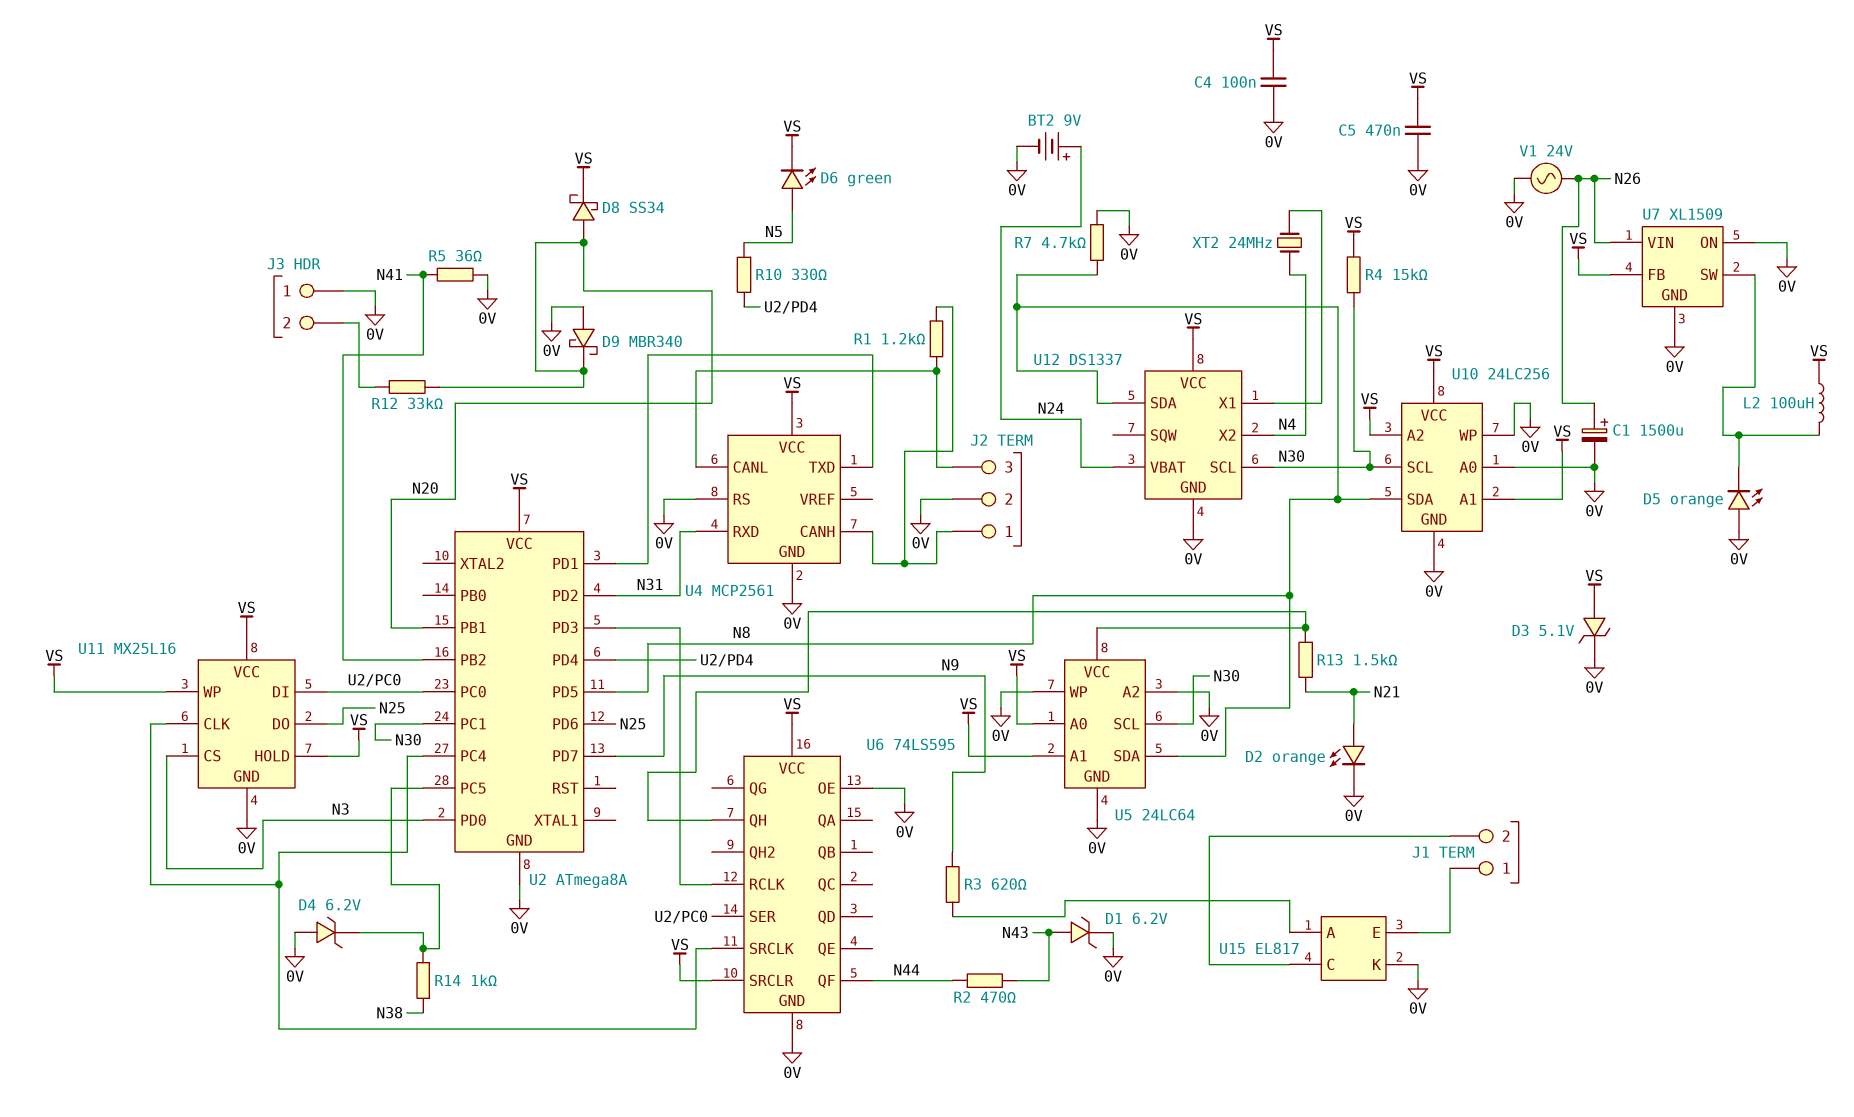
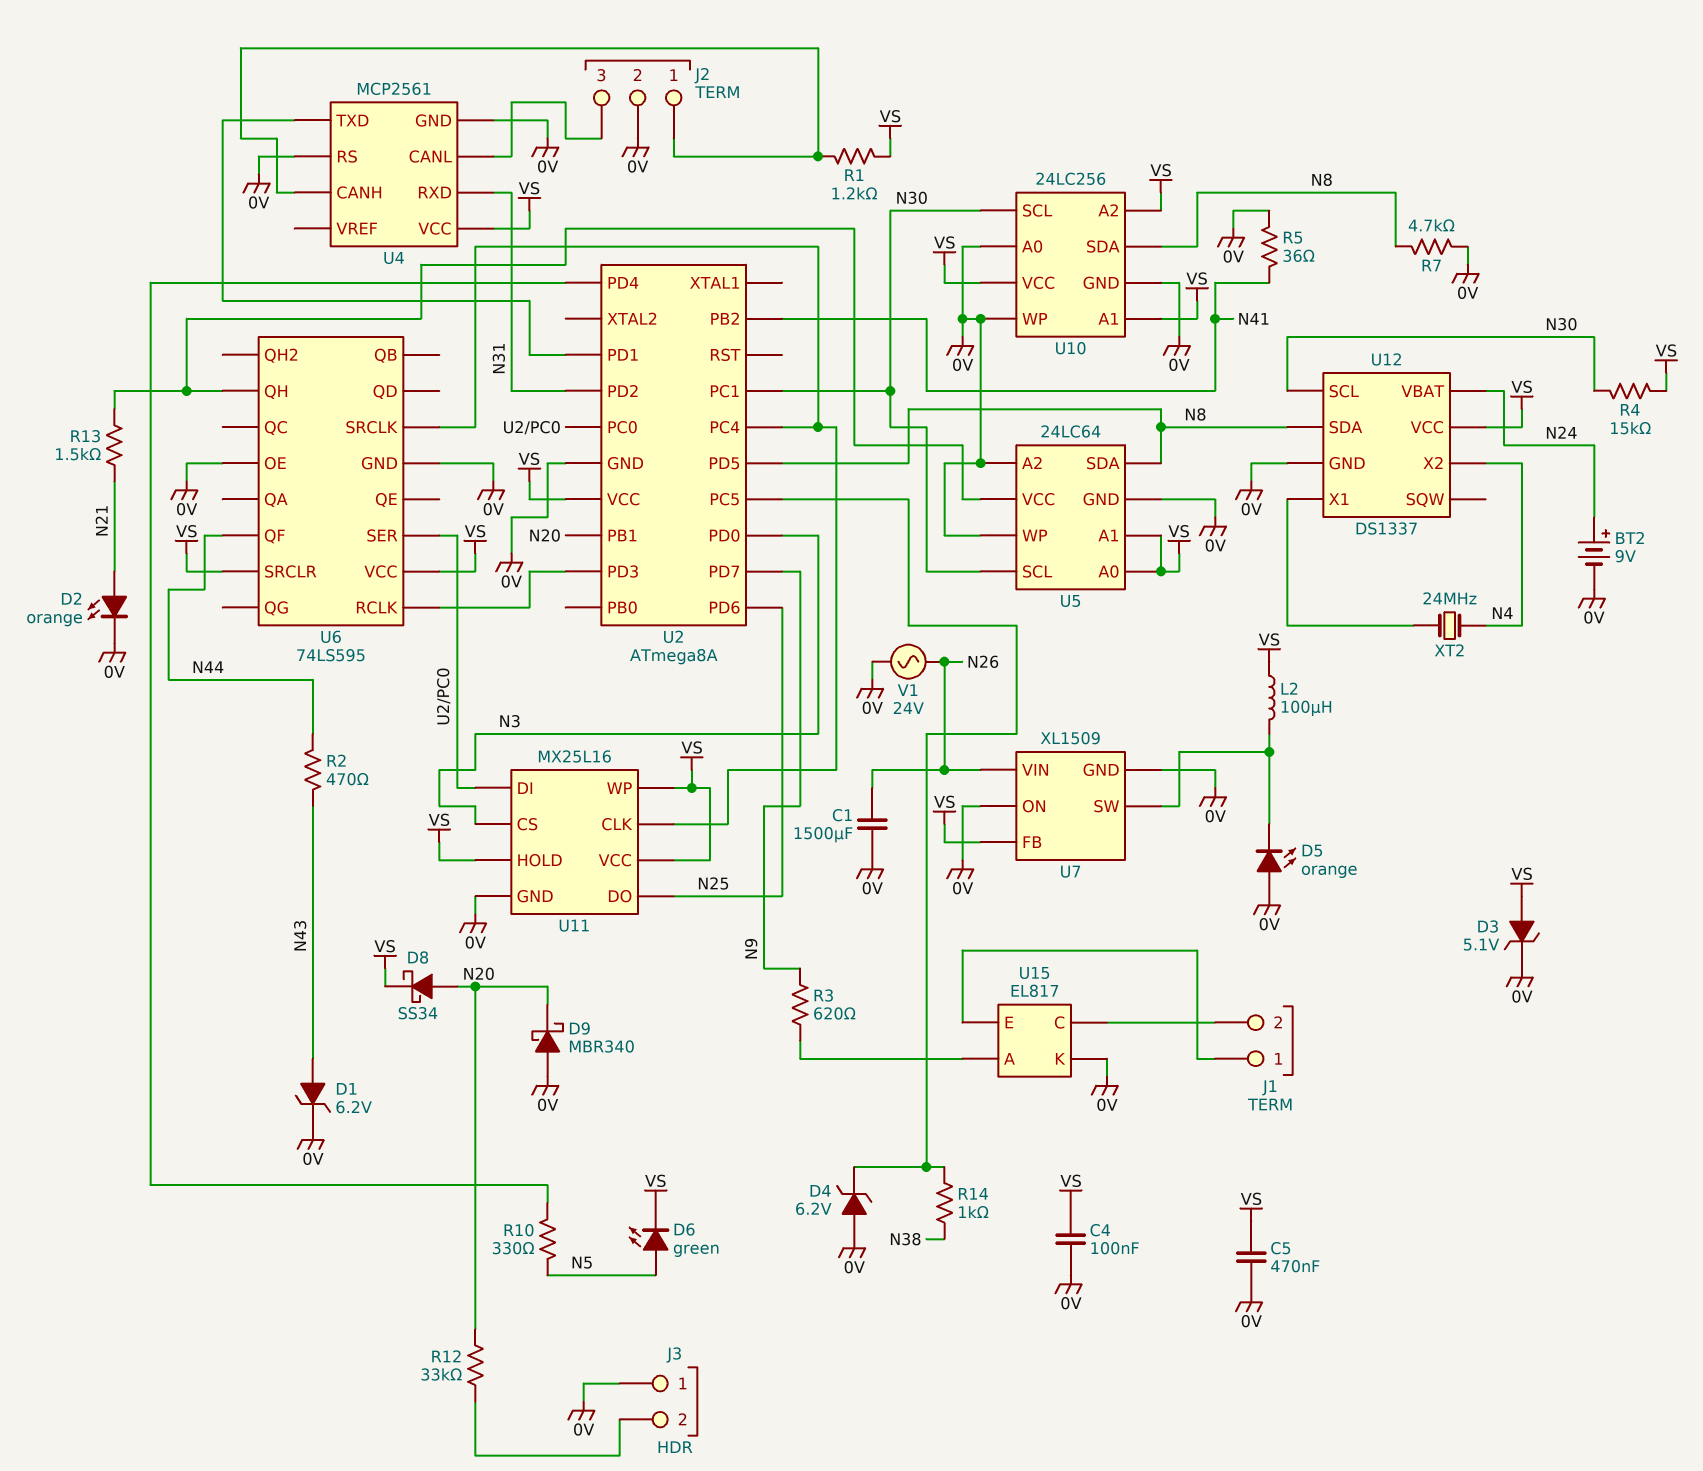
C1: 1500uF (plus N26, minus 0V) -> 1500uF (0V, N26)
R1: 1.2k (J2/1, J2/3) -> 1.2k (J2/1, VS)

